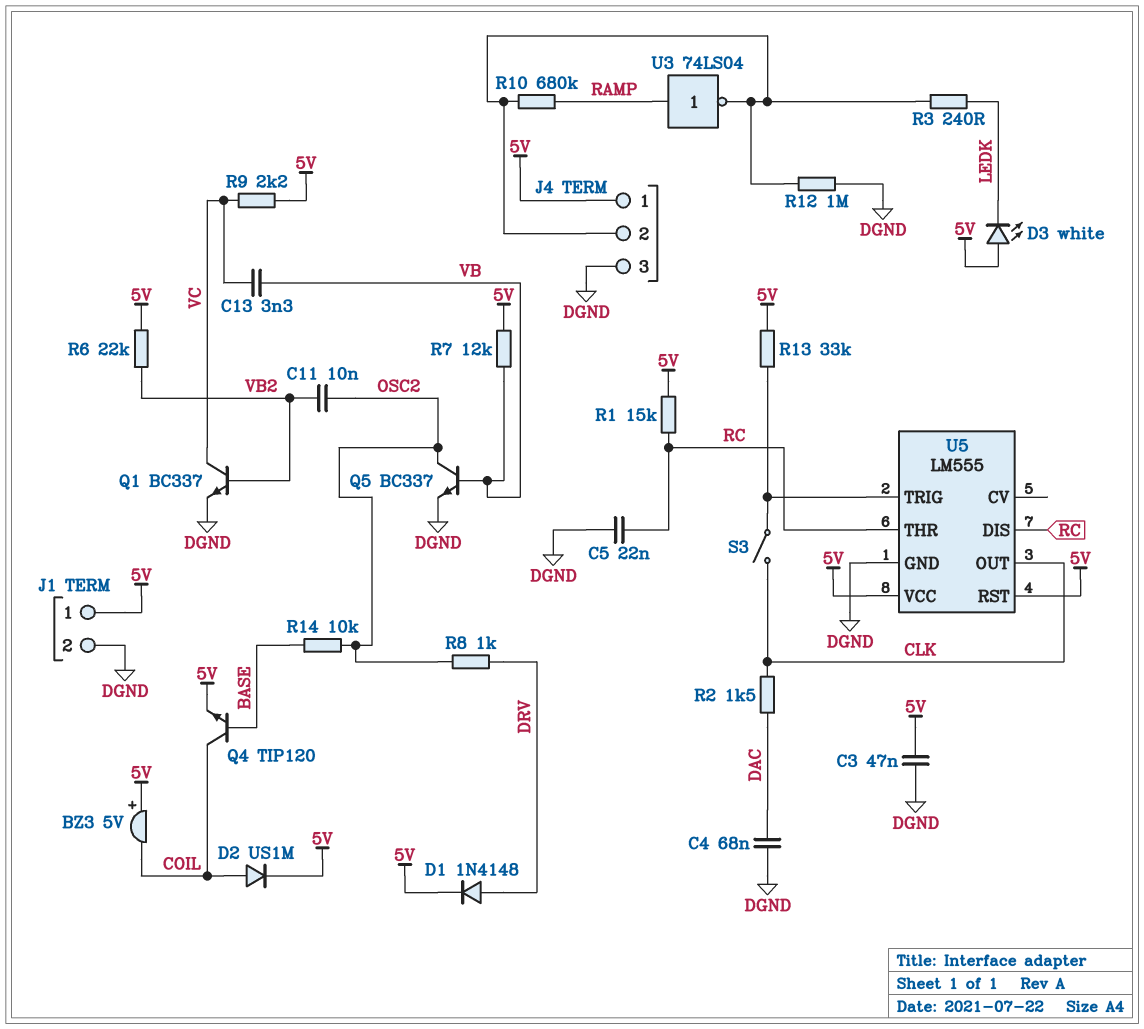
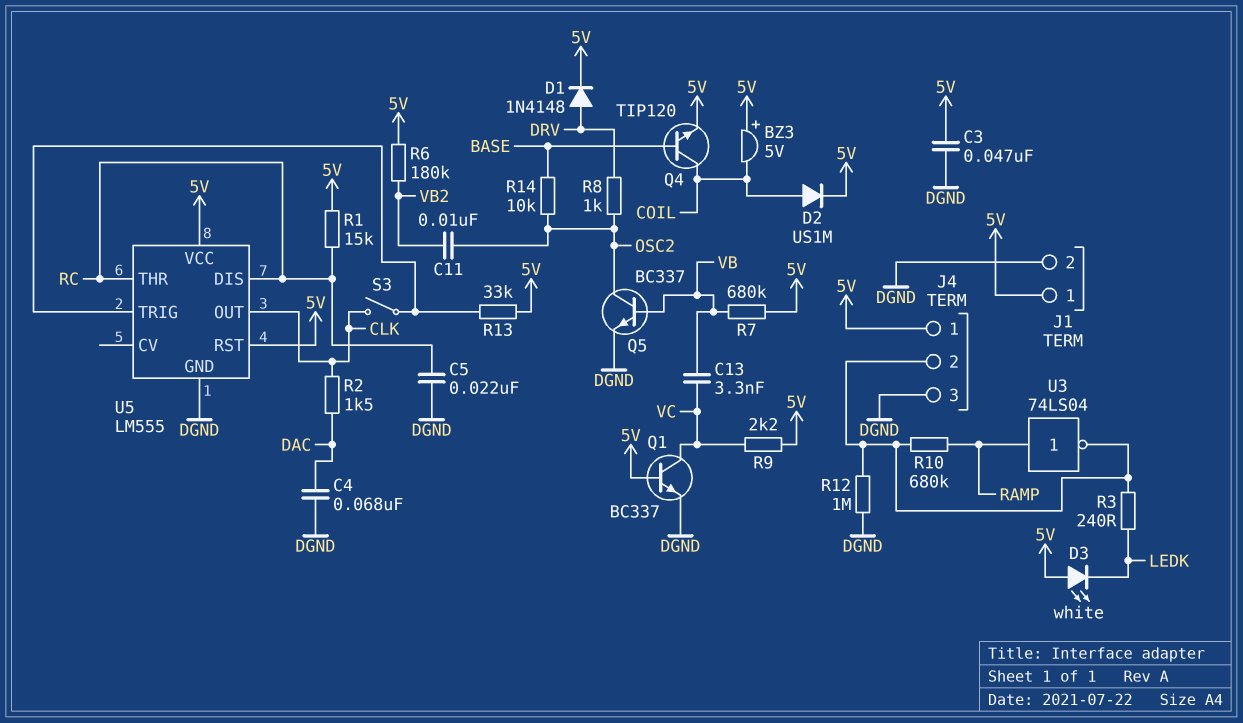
Q1: NPN BC337 (B VB2, C VC, E DGND) -> NPN BC337 (B 5V, C VC, E DGND)
R6: 22k (5V, VB2) -> 180k (5V, VB2)
R7: 12k (5V, VB) -> 680k (5V, VB)

